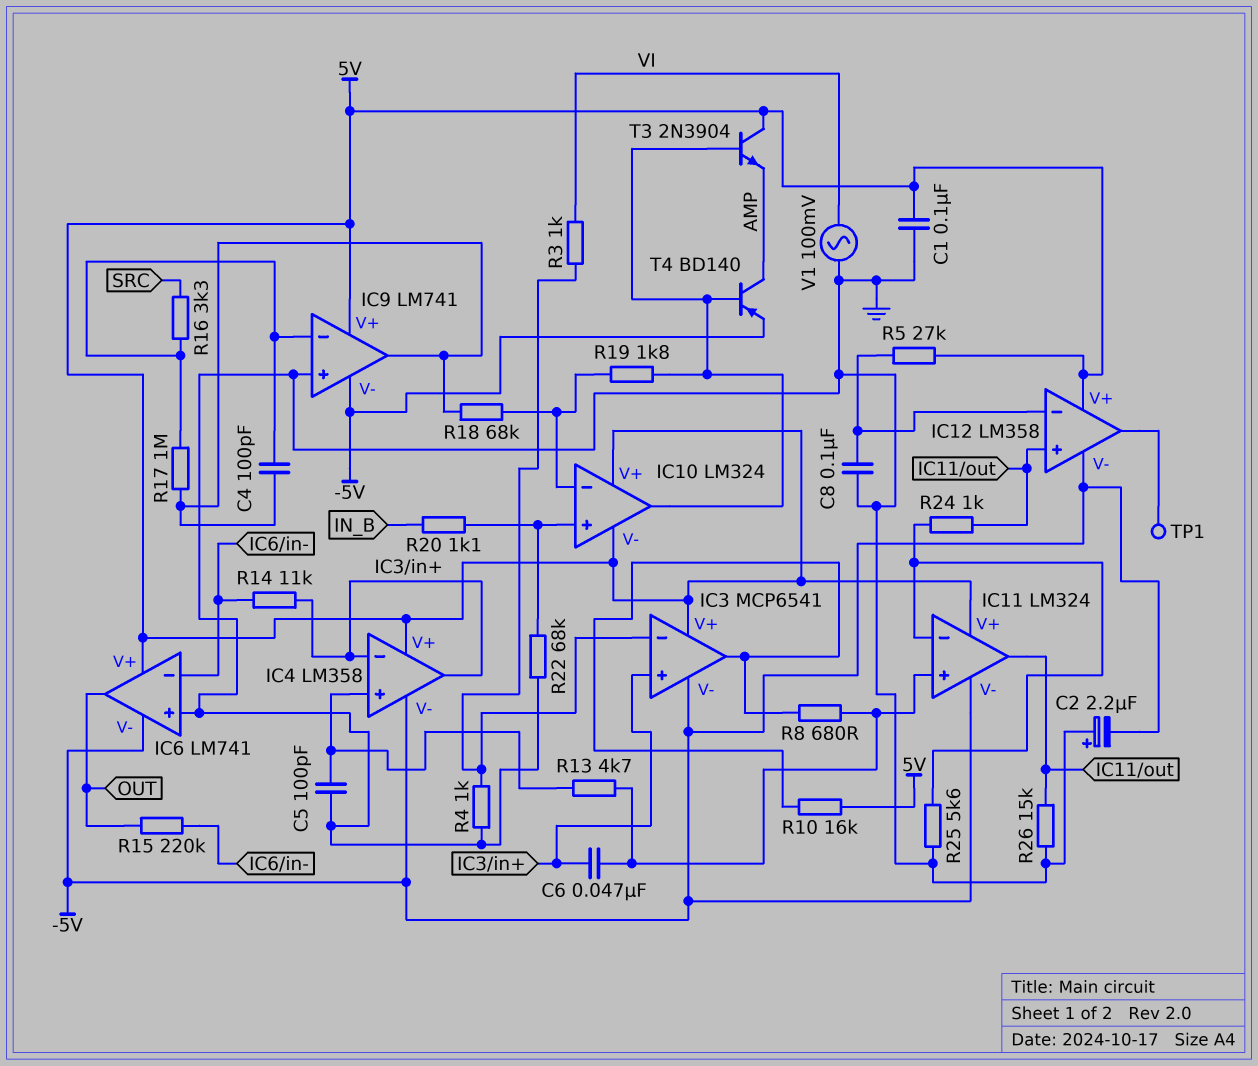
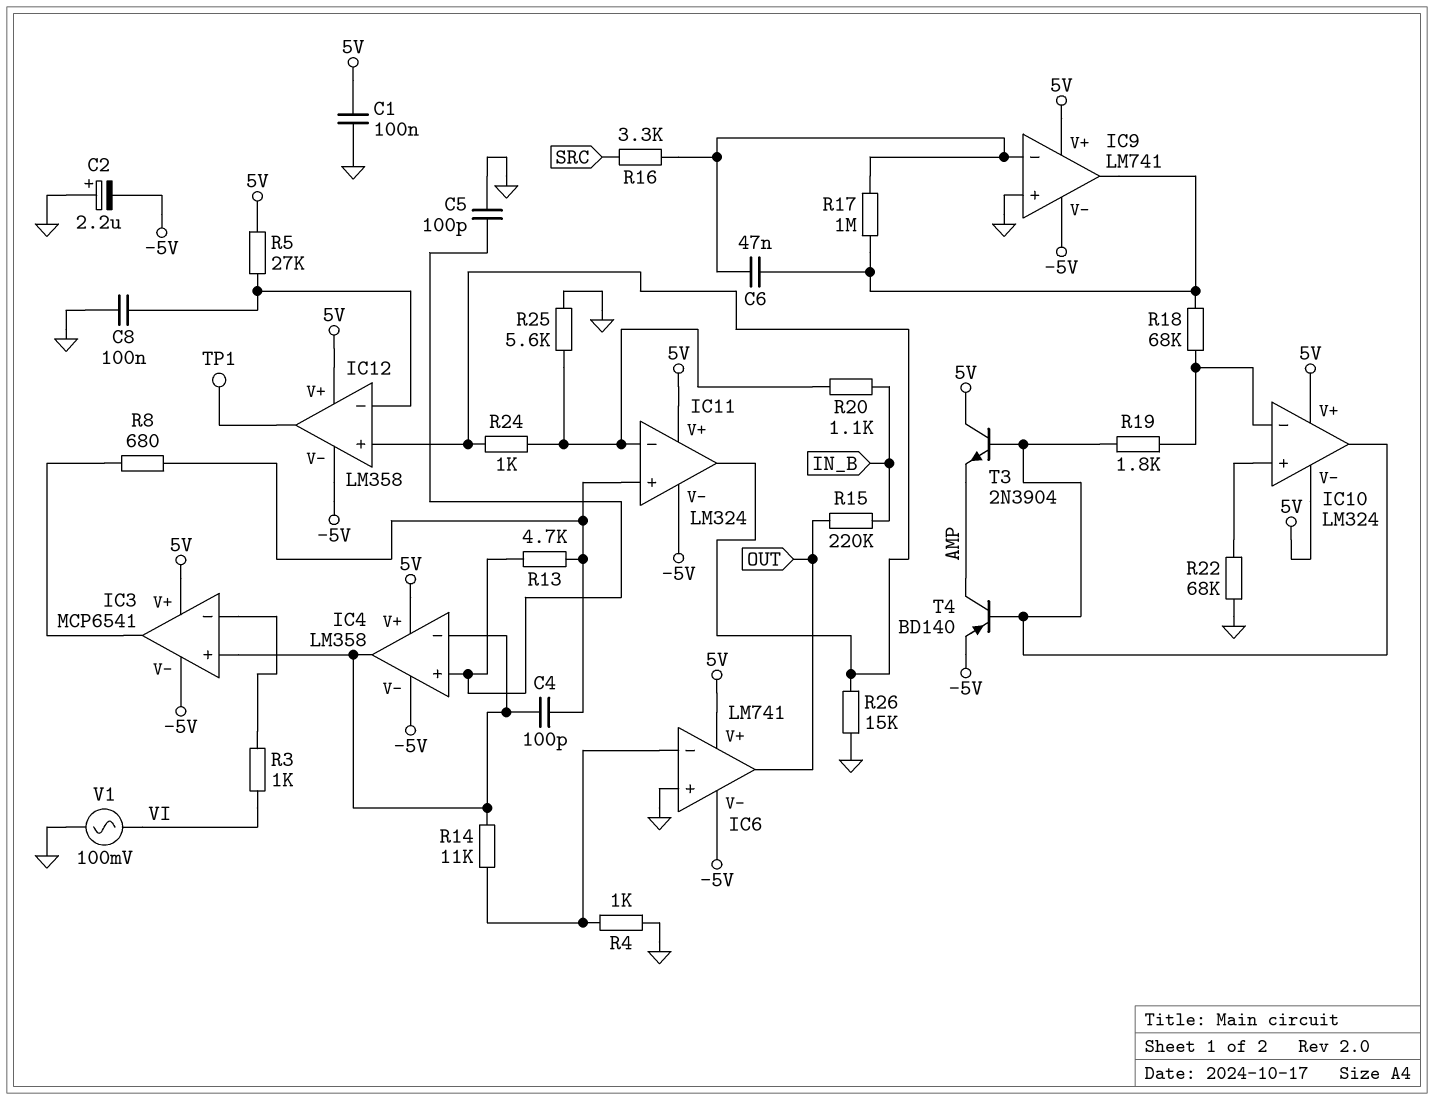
C4: 100pF (IC9/in-, IC9/out) -> 100pF (IC3/in+, IC11/in+)
C6: 47nF (IC3/in+, IC11/in+) -> 47nF (IC9/in-, IC9/out)
R4: 1k (GND, IC3/in-) -> 1k (GND, IC6/in-)
R10: 16k (5V, IC3/out) -> none
R15: 220k (IC6/in-, OUT) -> 220k (IN_B, OUT)
R20: 1.1k (IC10/in+, IN_B) -> 1.1k (IC11/in-, IN_B)

